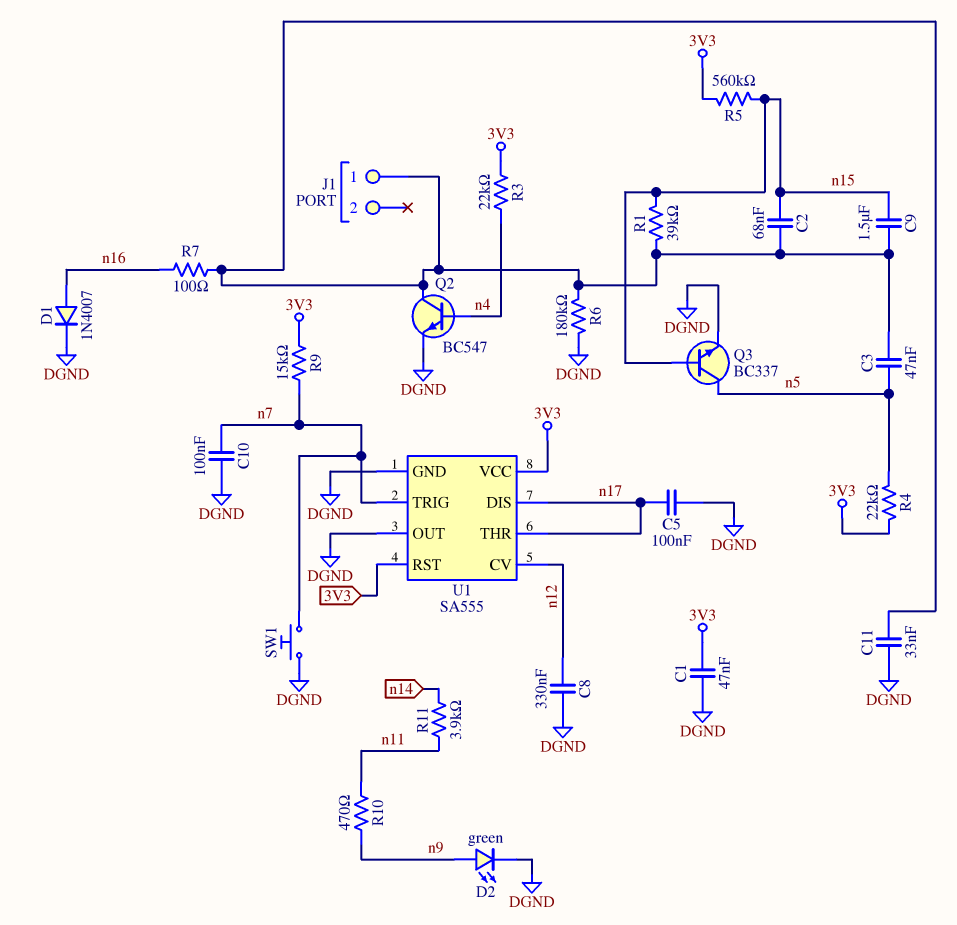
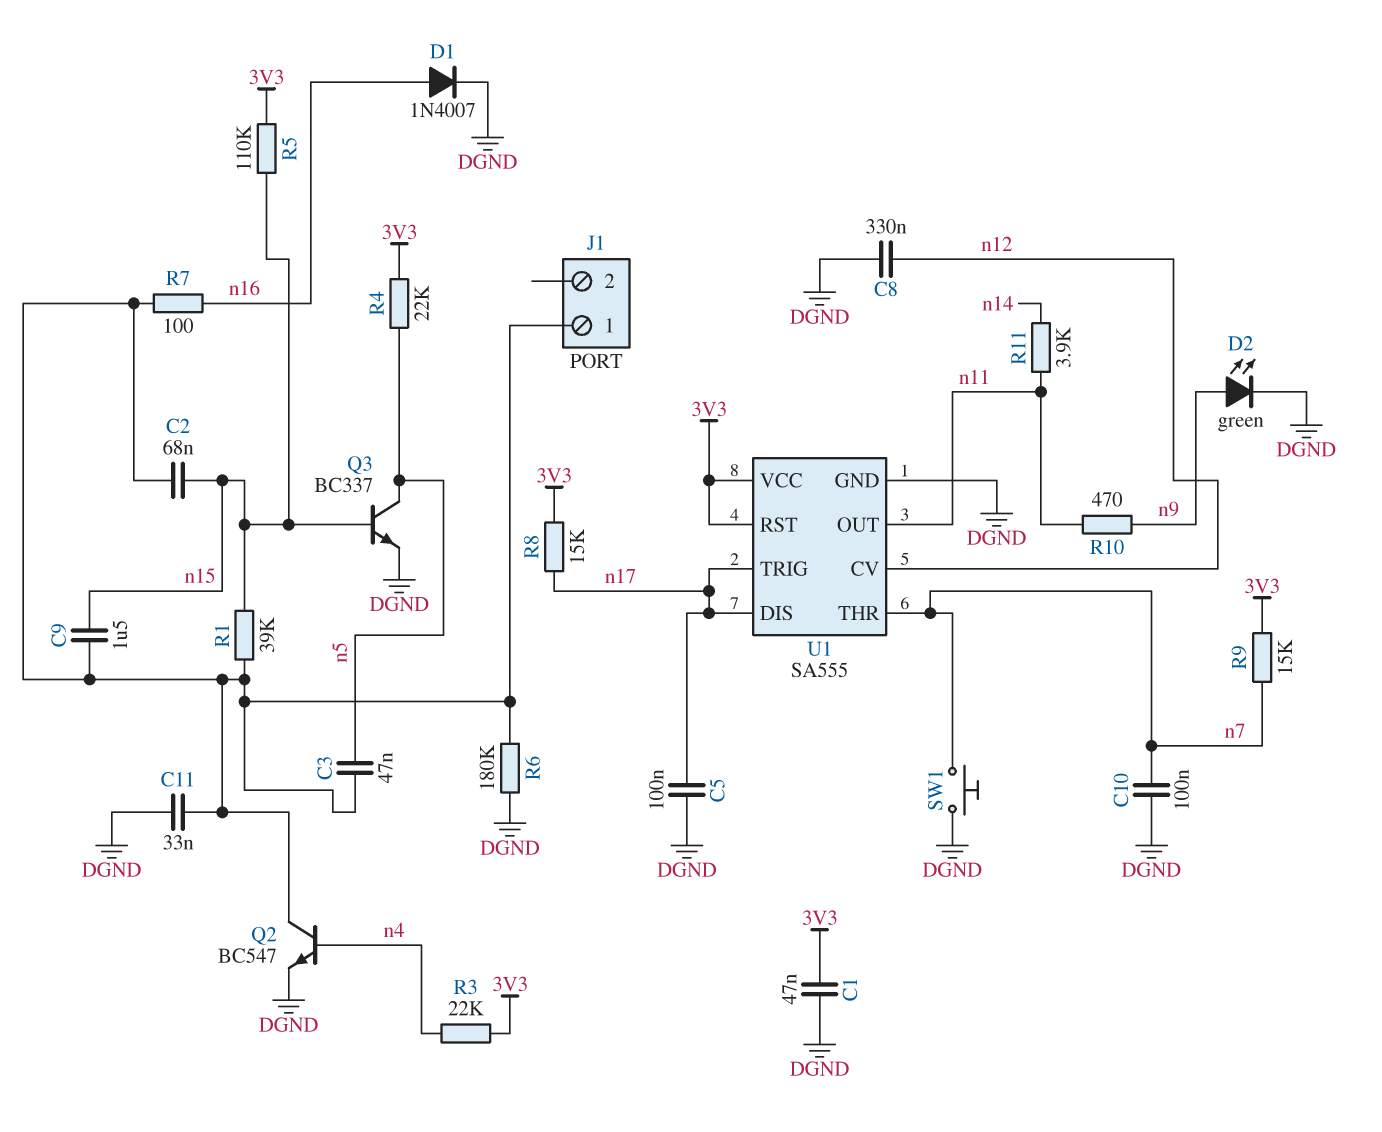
R5: 560k (3V3, n15) -> 110k (3V3, n15)
R8: none -> 15k (3V3, n17)
U1 pin OUT: DGND -> n11
U1 pin THR: n17 -> n7
U1 pin TRIG: n7 -> n17

